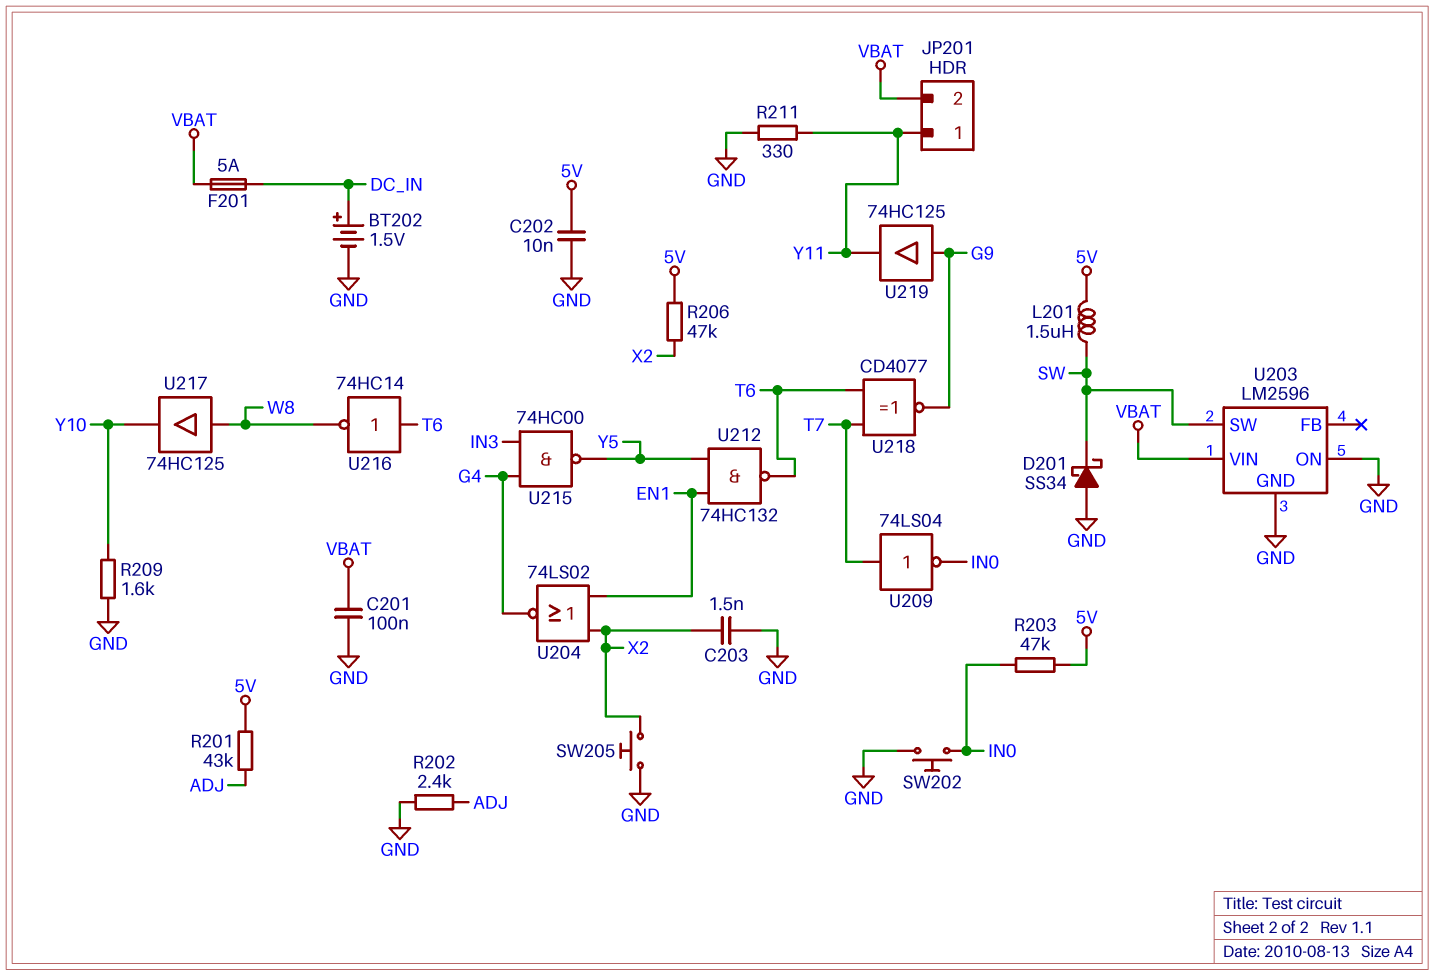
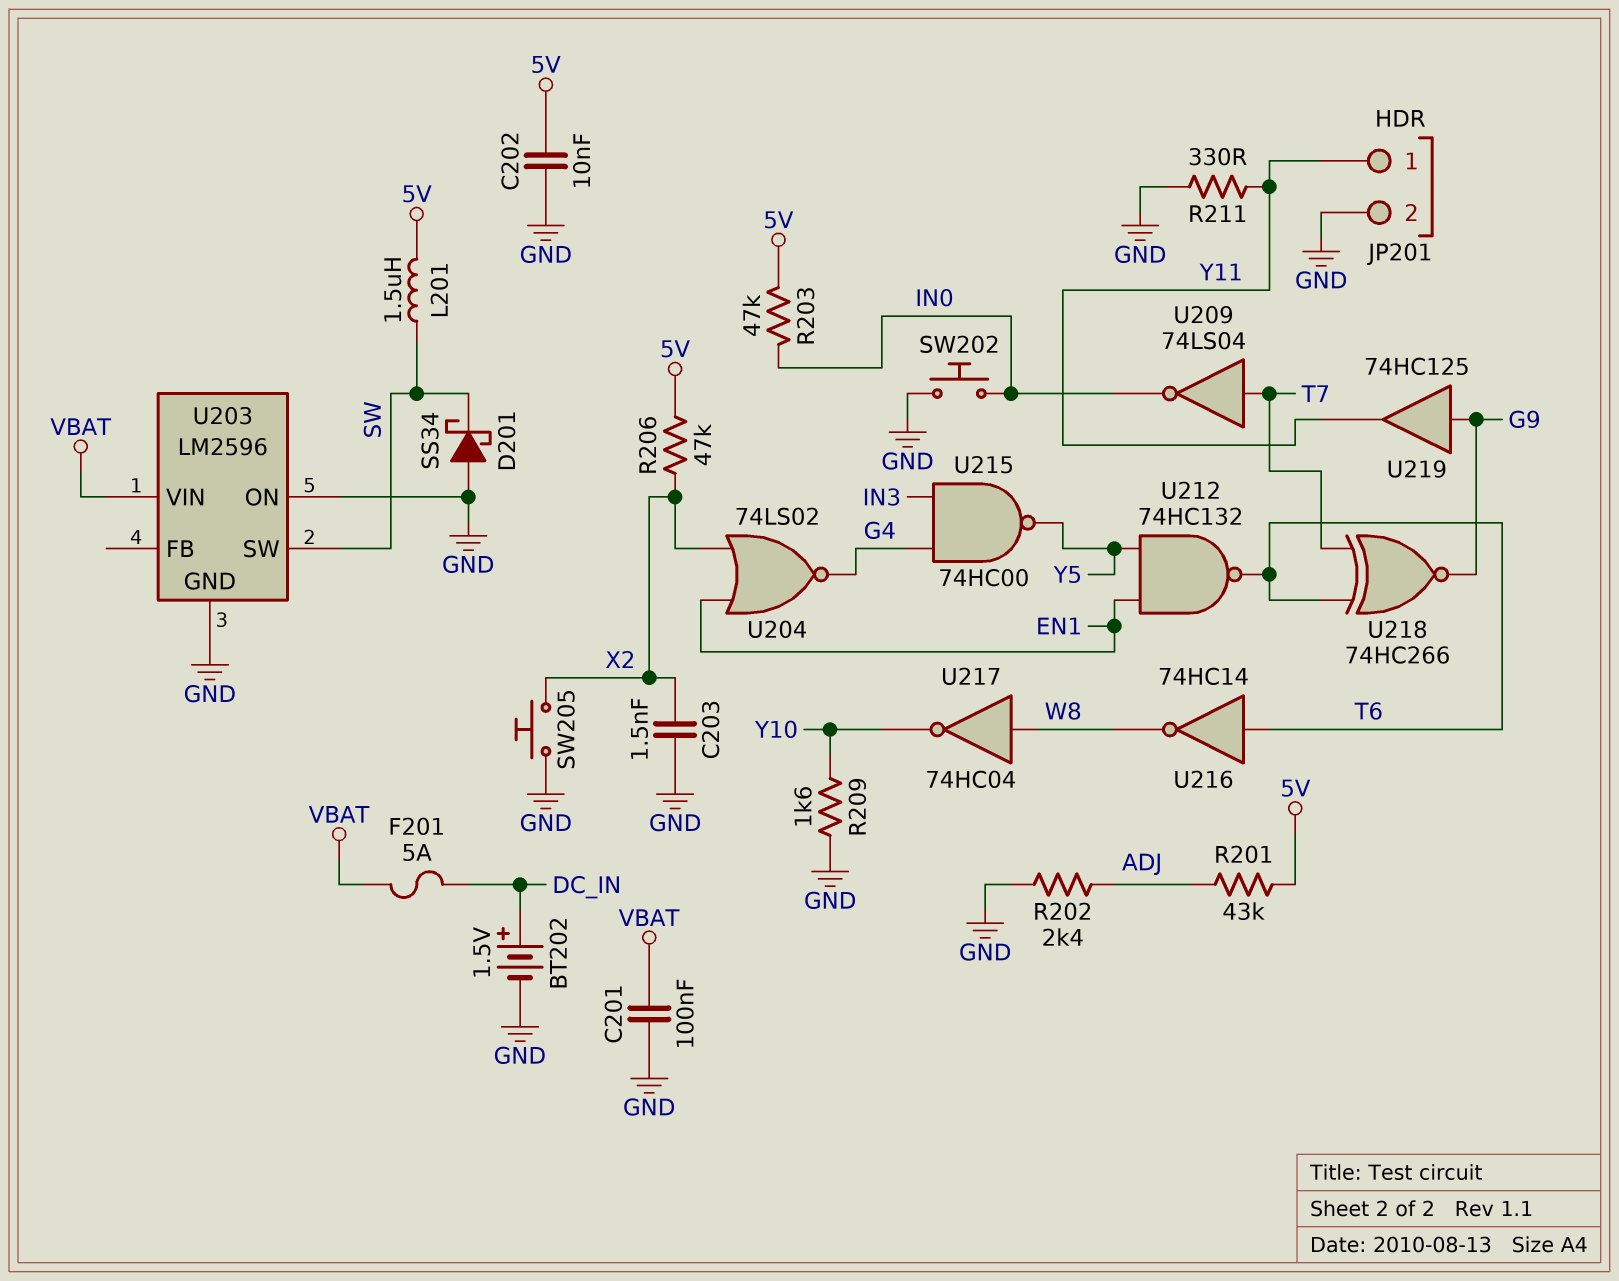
JP201 pin 2: VBAT -> GND
U217: buffer 74HC125 (in W8, out Y10) -> NOT 74HC04 (in W8, out Y10)
U218: XNOR CD4077 (in T6, in T7, out G9) -> XNOR 74HC266 (in T6, in T7, out G9)

